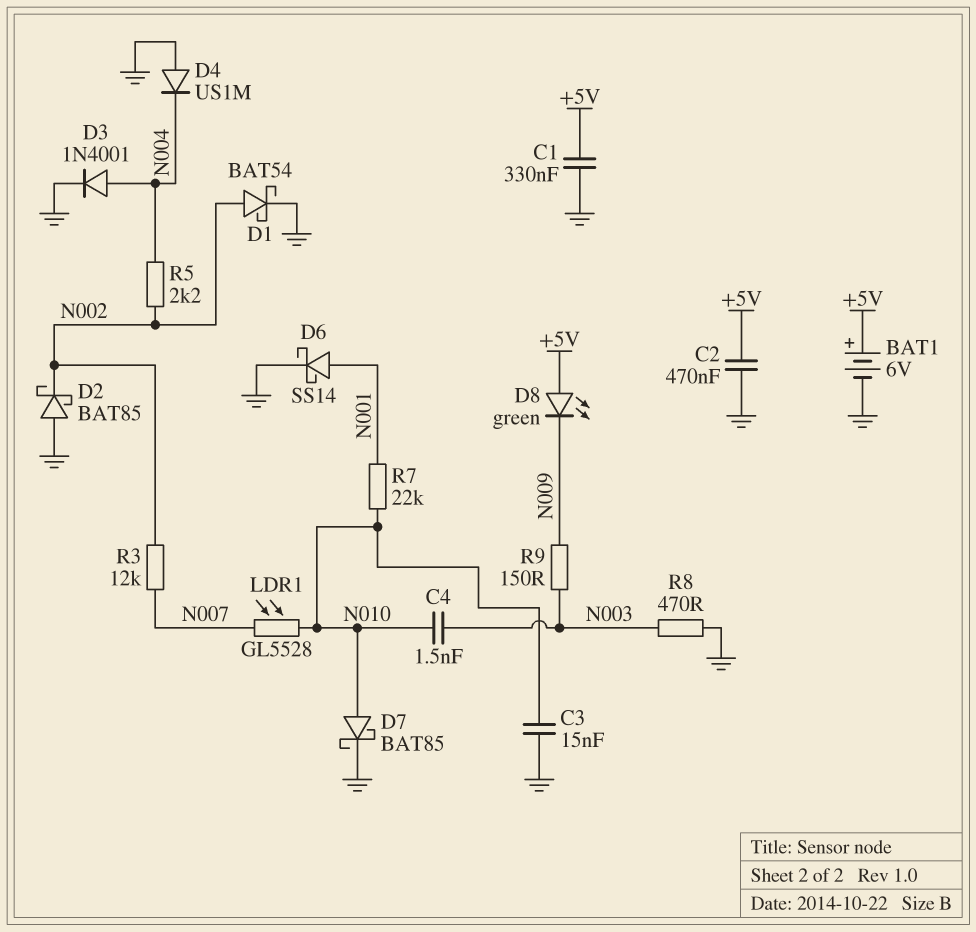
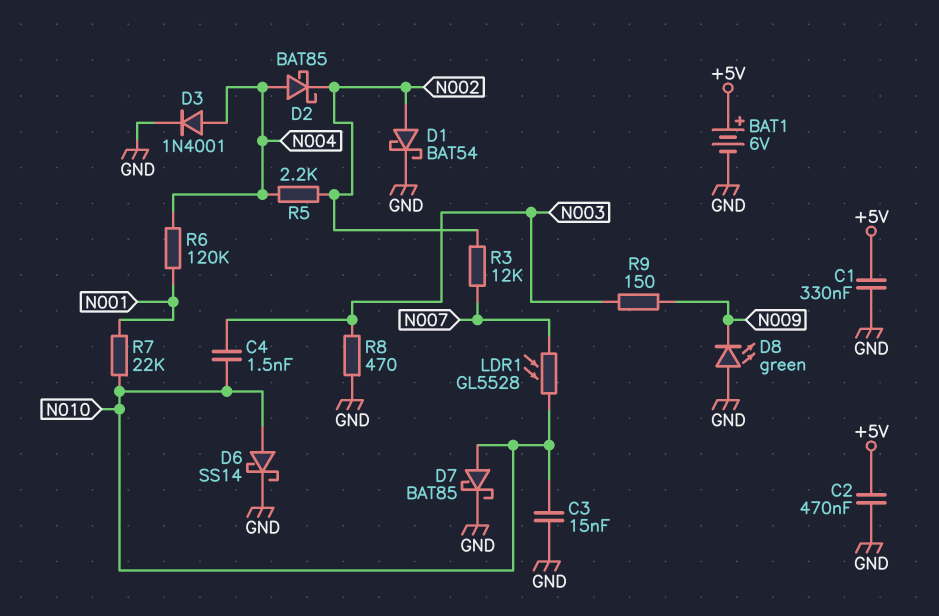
D2: schottky BAT85 (A GND, K N002) -> schottky BAT85 (A N004, K N002)
D4: diode US1M (A GND, K N004) -> none
D6: schottky SS14 (A N001, K GND) -> schottky SS14 (A N010, K GND)
D8: LED green (A +5V, K N009) -> LED green (A GND, K N009)
R6: none -> 120k (N001, N004)

